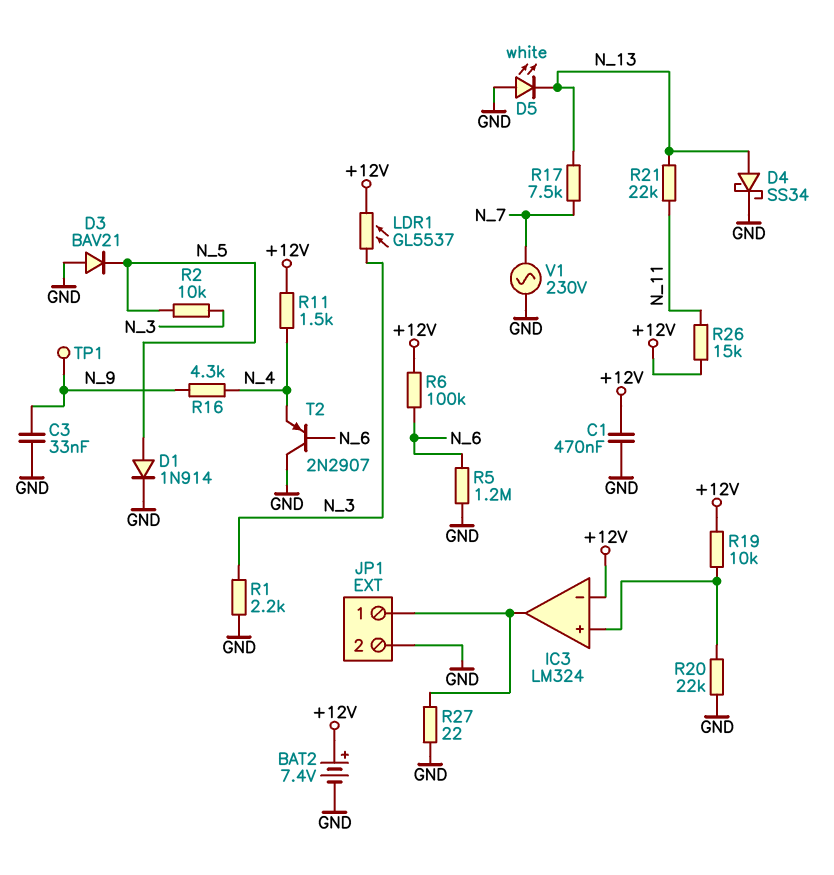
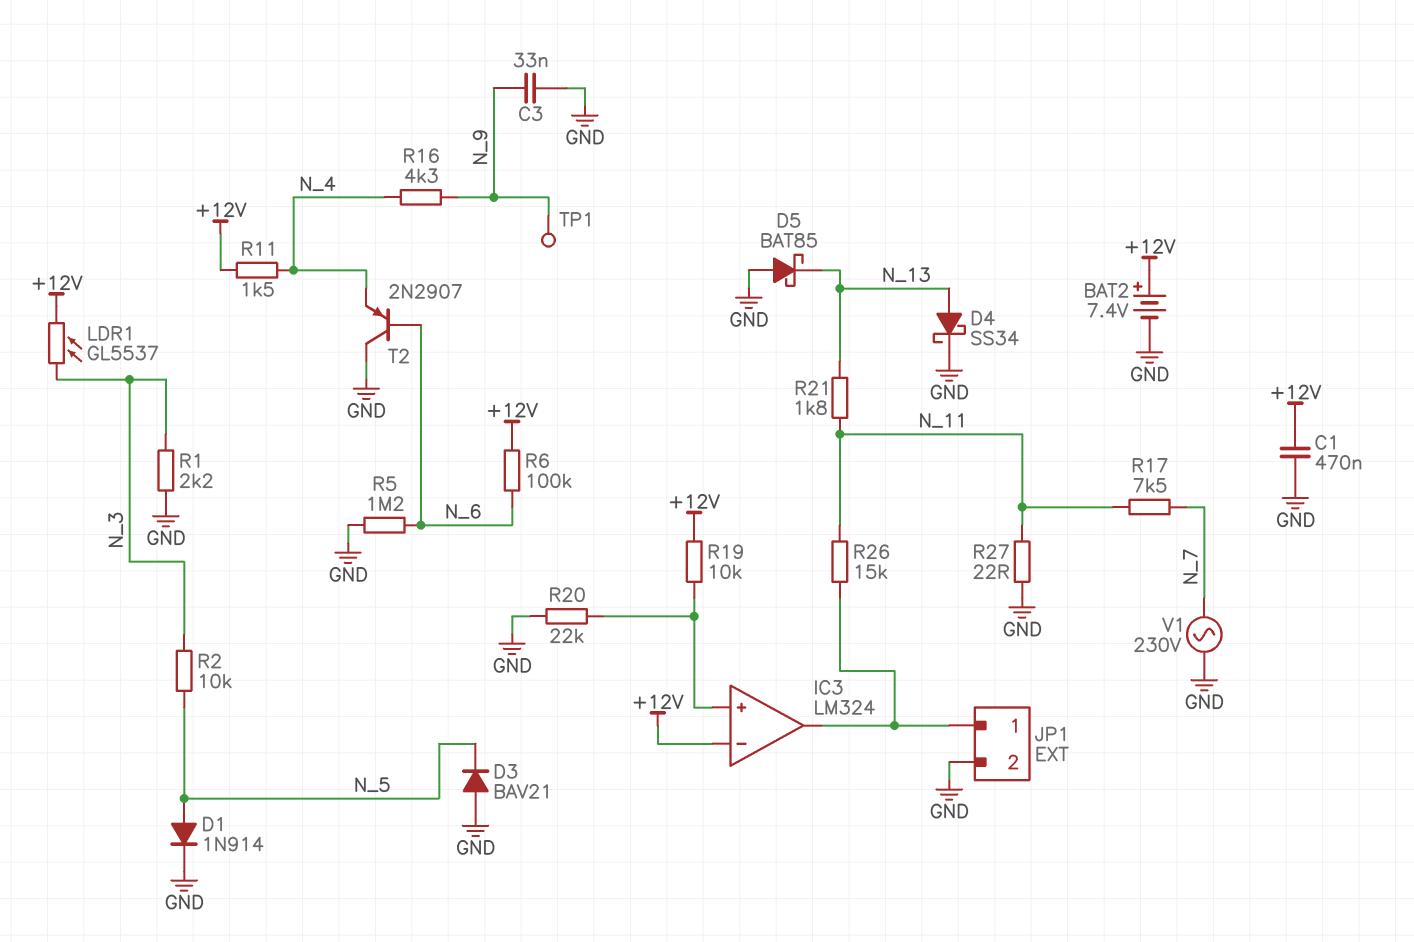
D5: LED white (A GND, K N_13) -> schottky BAT85 (A GND, K N_13)
R17: 7.5k (N_7, N_13) -> 7.5k (N_7, N_11)
R21: 22k (N_11, N_13) -> 1.8k (N_11, N_13)
R26: 15k (+12V, N_11) -> 15k (IC3/out, N_11)
R27: 22 (GND, IC3/out) -> 22 (GND, N_11)

